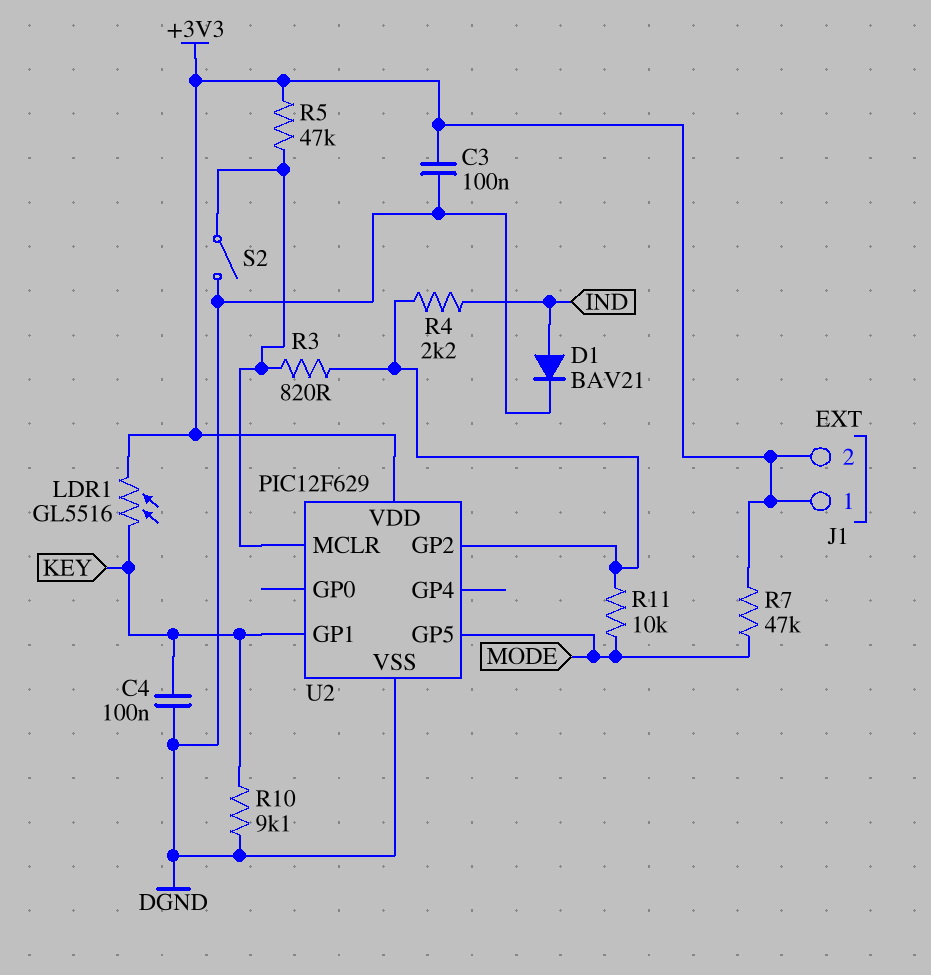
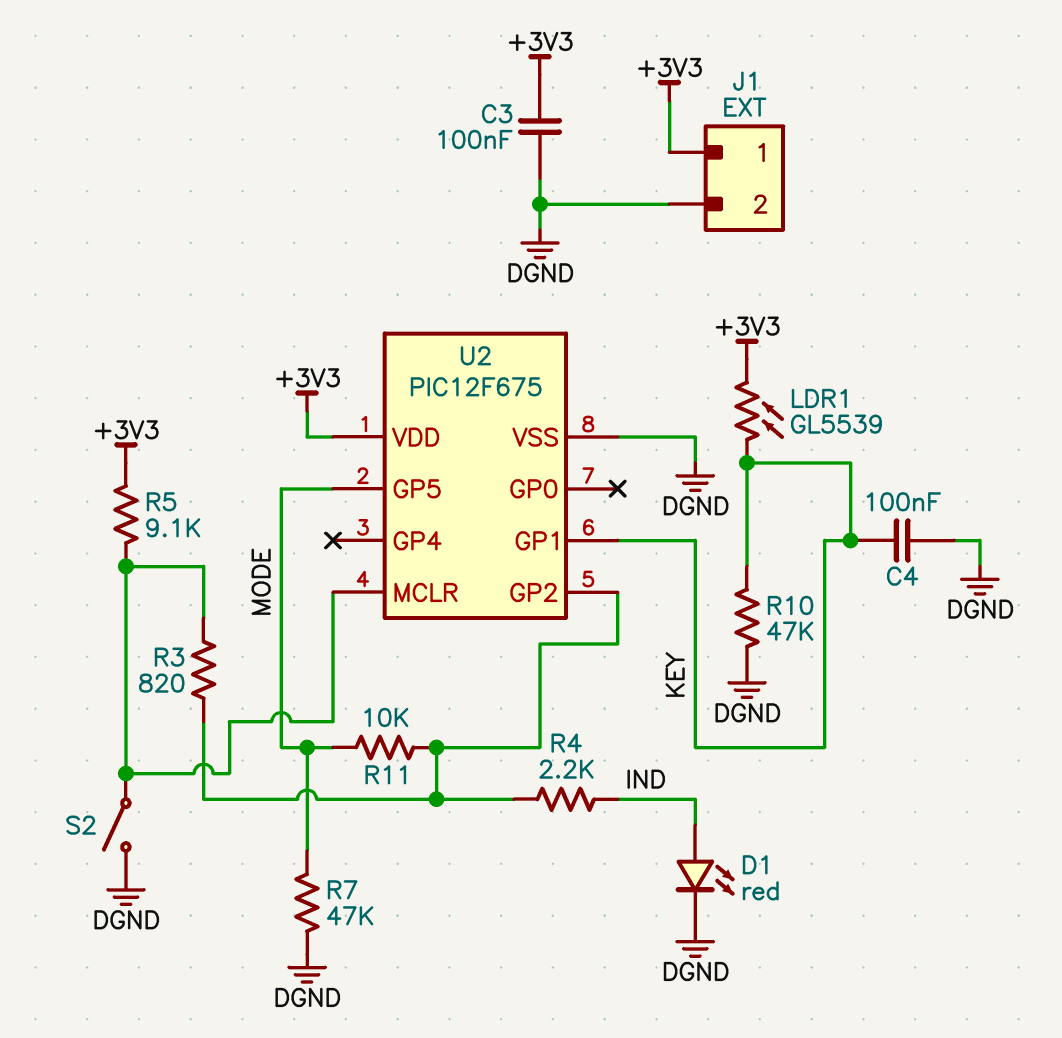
D1: diode BAV21 (A IND, K DGND) -> LED red (A IND, K DGND)
J1 pin 2: +3V3 -> DGND
LDR1: GL5516 (+3V3, KEY) -> GL5539 (+3V3, KEY)
R5: 47k (+3V3, U2/MCLR) -> 9.1k (+3V3, U2/MCLR)
R7: 47k (+3V3, MODE) -> 47k (DGND, MODE)
R10: 9.1k (DGND, KEY) -> 47k (DGND, KEY)
U2: PIC12F629 -> PIC12F675

